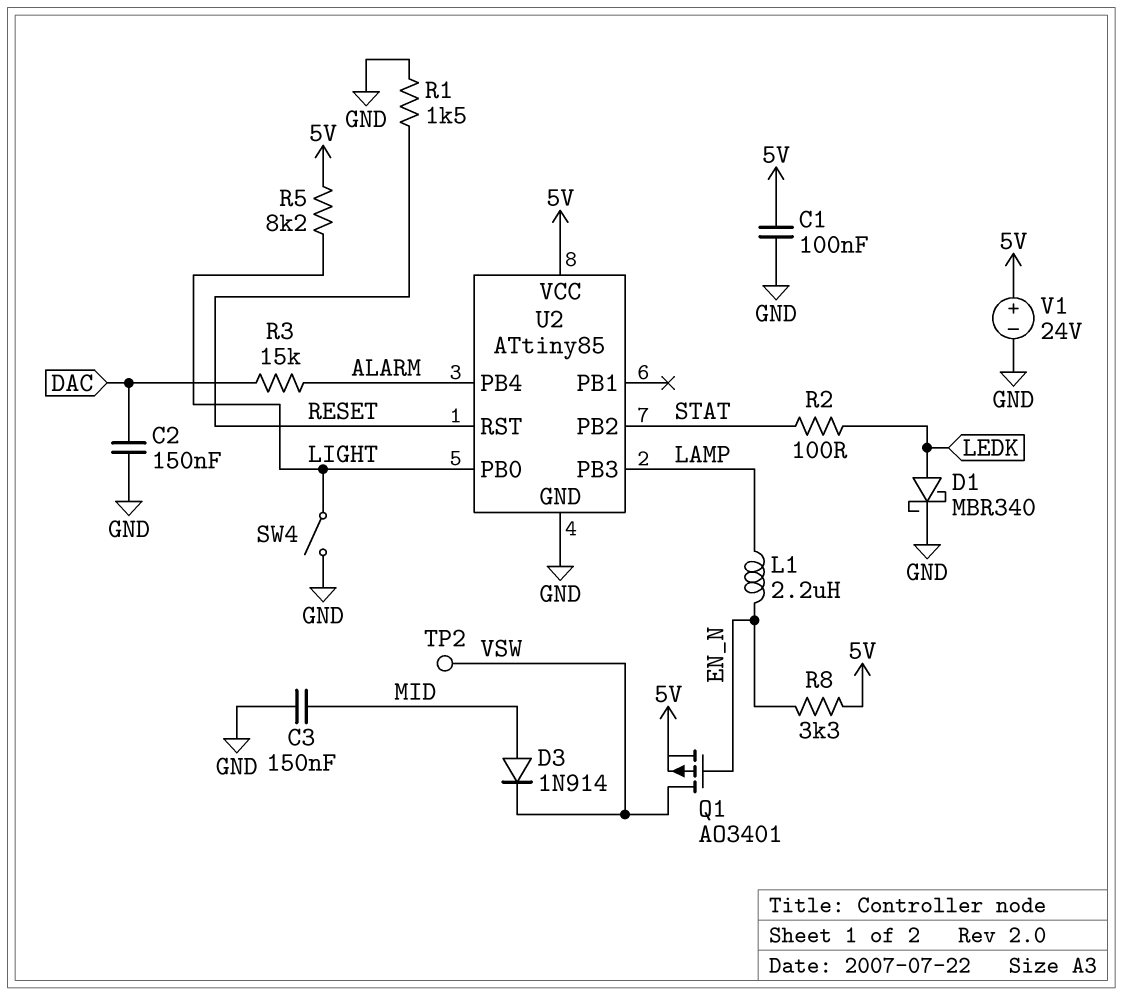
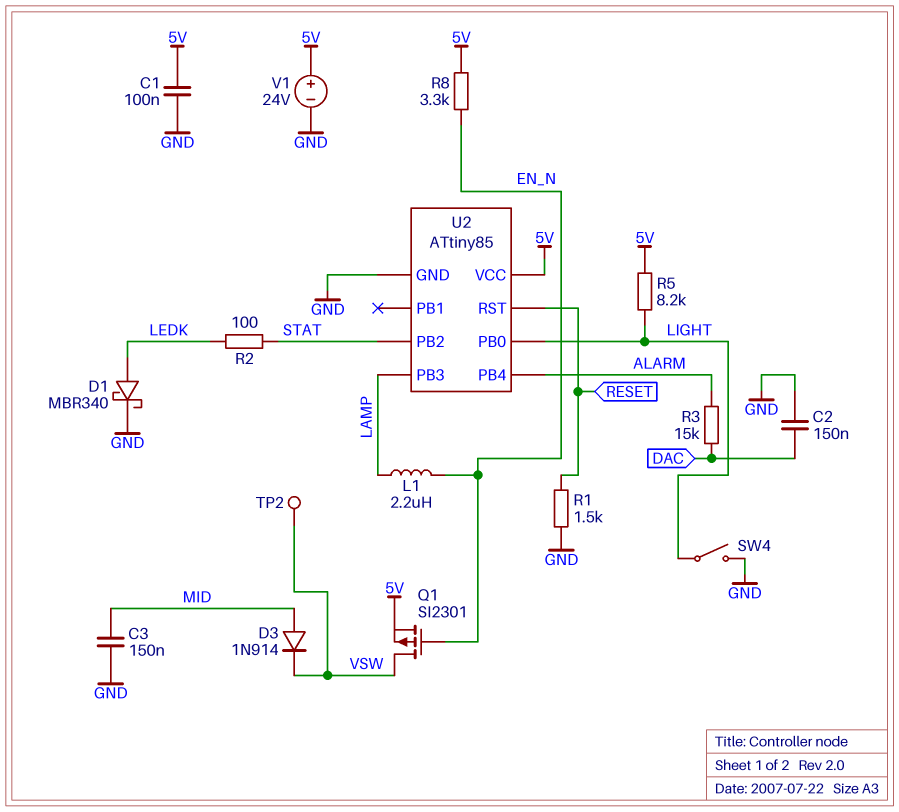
Q1: PMOS AO3401 (G EN_N, D VSW, S 5V) -> PMOS SI2301 (G EN_N, D VSW, S 5V)

